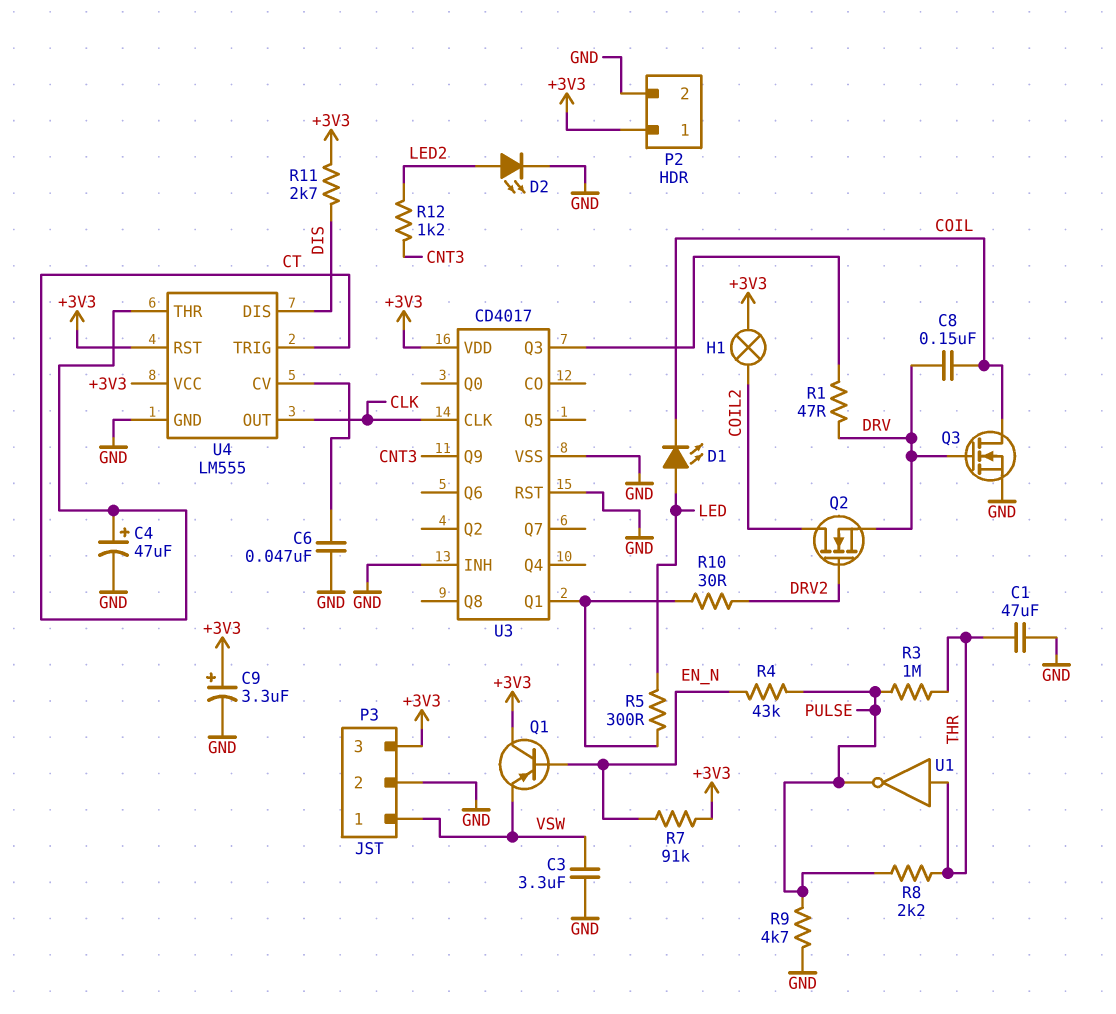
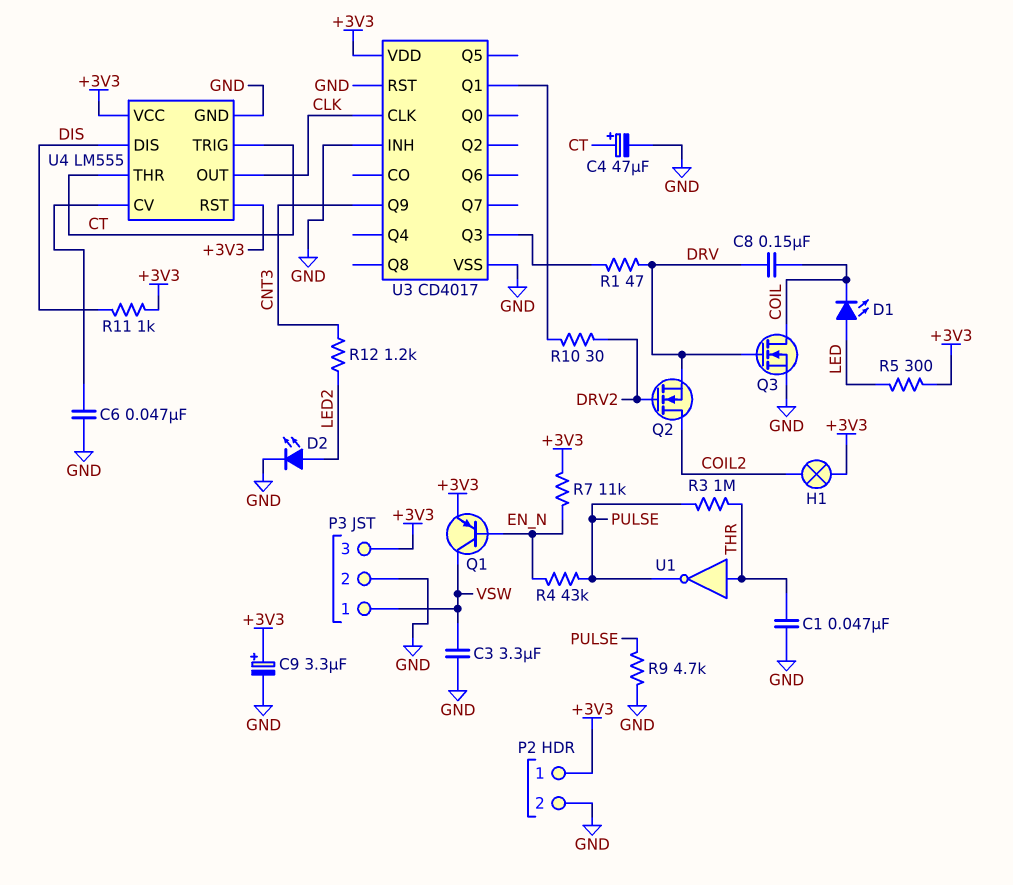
C1: 47uF (GND, THR) -> 47nF (GND, THR)
Q1: PNP (B EN_N, C +3V3, E VSW) -> PNP (B EN_N, C VSW, E +3V3)
R5: 300 (LED, U3/Q1) -> 300 (+3V3, LED)
R7: 91k (+3V3, EN_N) -> 11k (+3V3, EN_N)
R8: 2.2k (PULSE, THR) -> none
R11: 2.7k (+3V3, DIS) -> 1k (+3V3, DIS)

